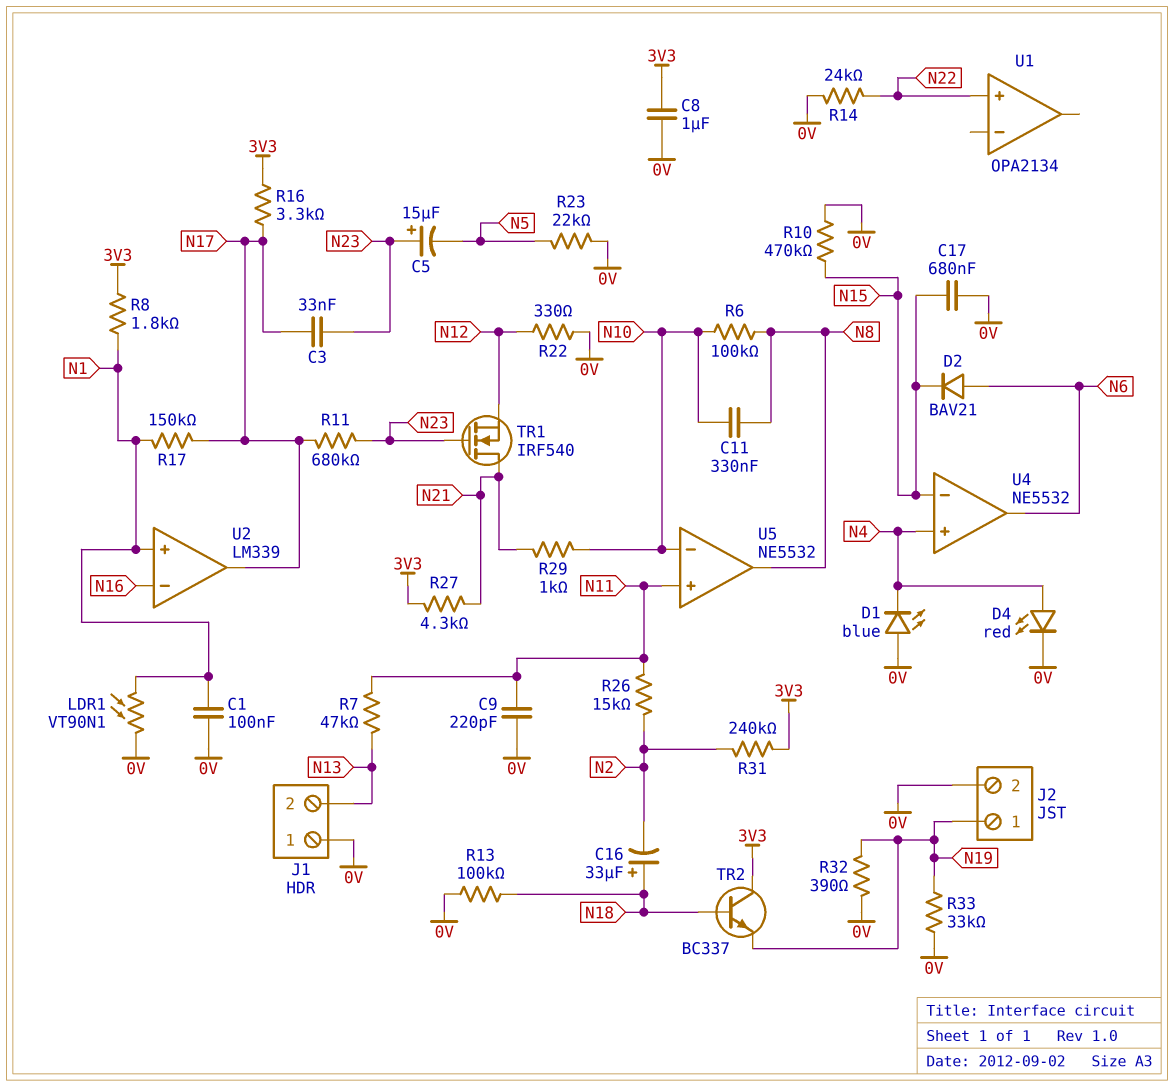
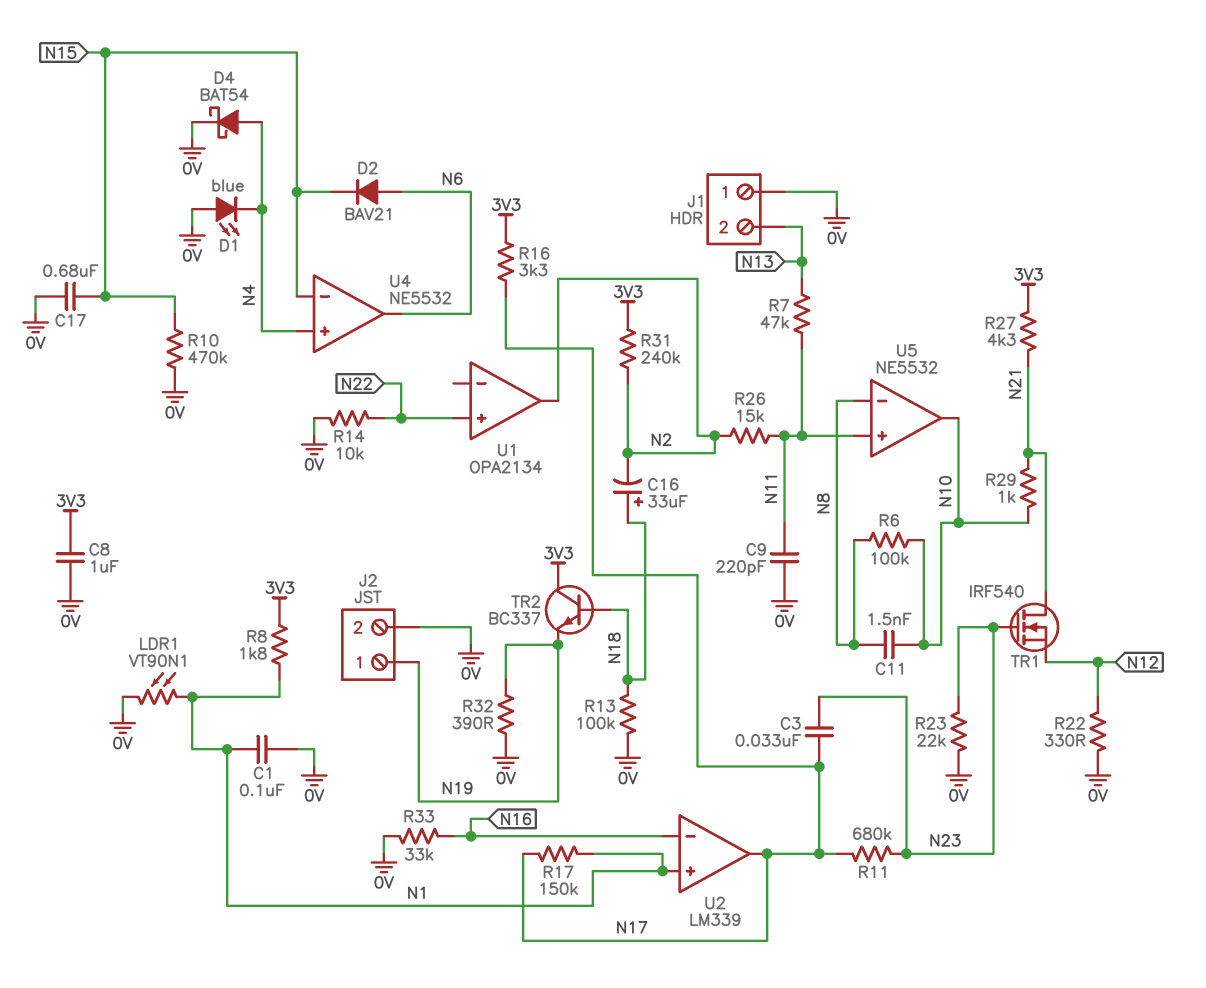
C5: 15uF (plus N23, minus N5) -> none
C11: 330nF (N8, N10) -> 1.5nF (N8, N10)
D4: LED red (A N4, K 0V) -> schottky BAT54 (A N4, K 0V)
R14: 24k (0V, N22) -> 10k (0V, N22)
R23: 22k (0V, N5) -> 22k (0V, N23)
R33: 33k (0V, N19) -> 33k (0V, N16)
U1 pin out: none -> N2
U5 pin in-: N10 -> N8
U5 pin out: N8 -> N10

